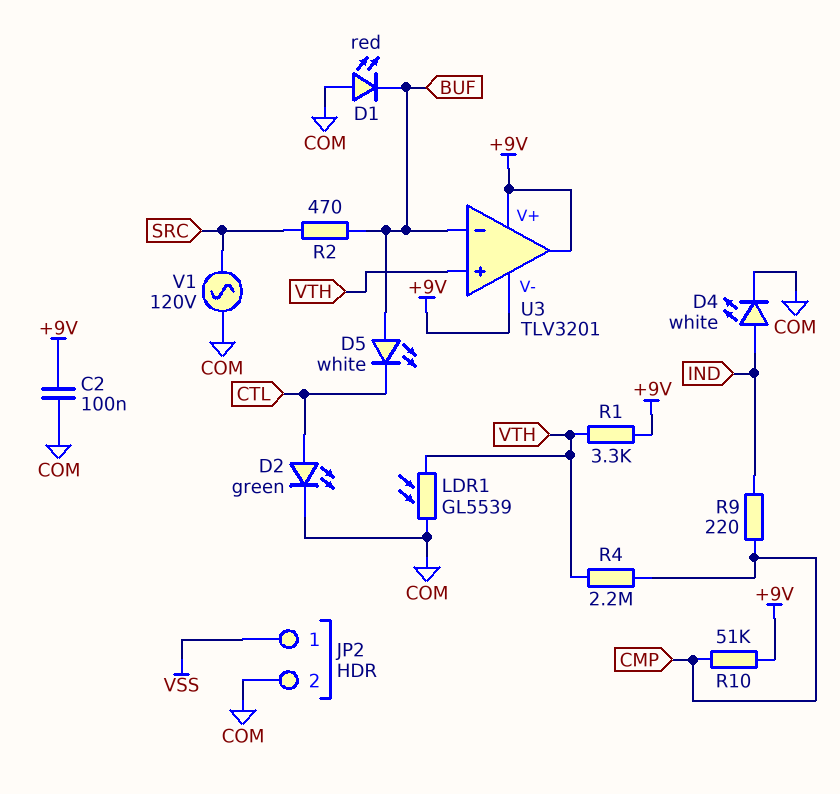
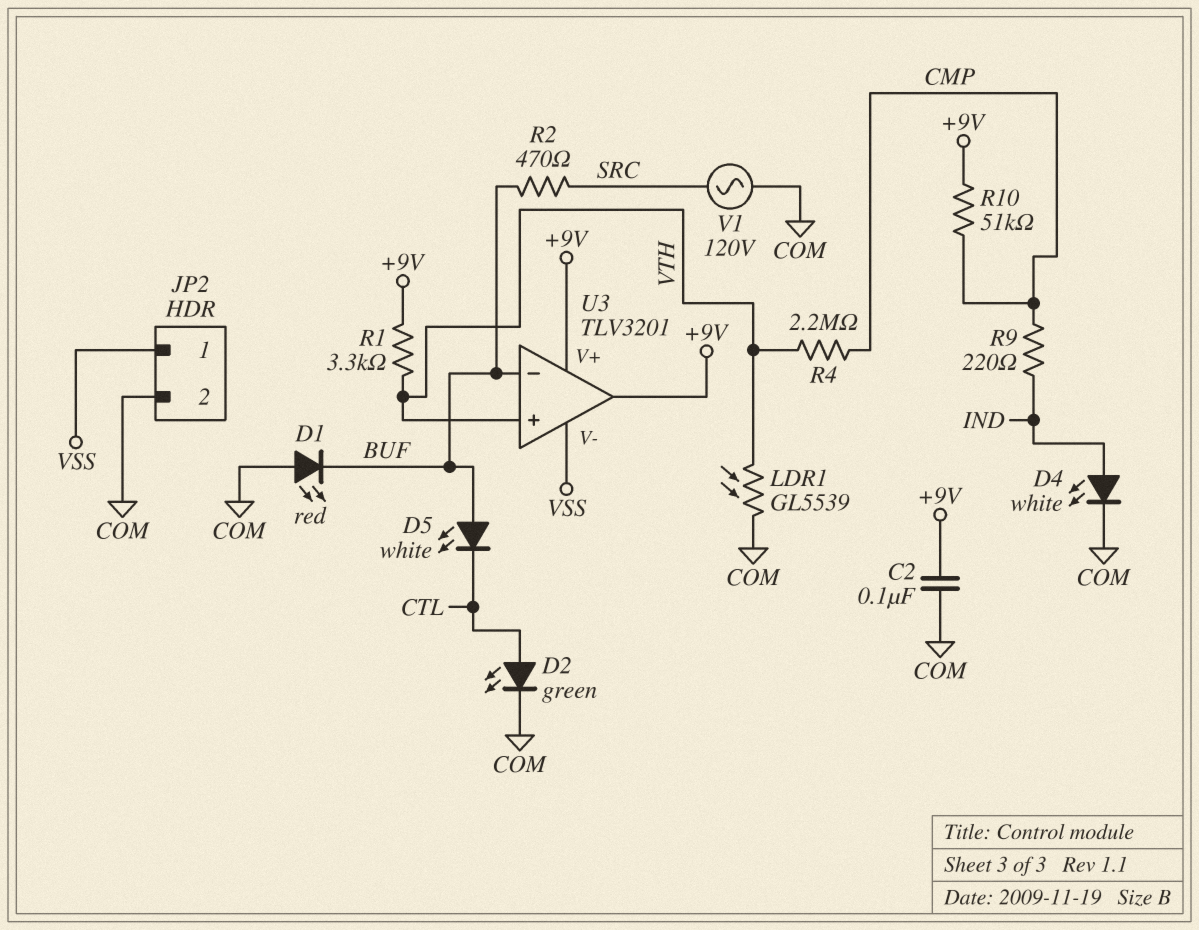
U3 pin V-: +9V -> VSS

